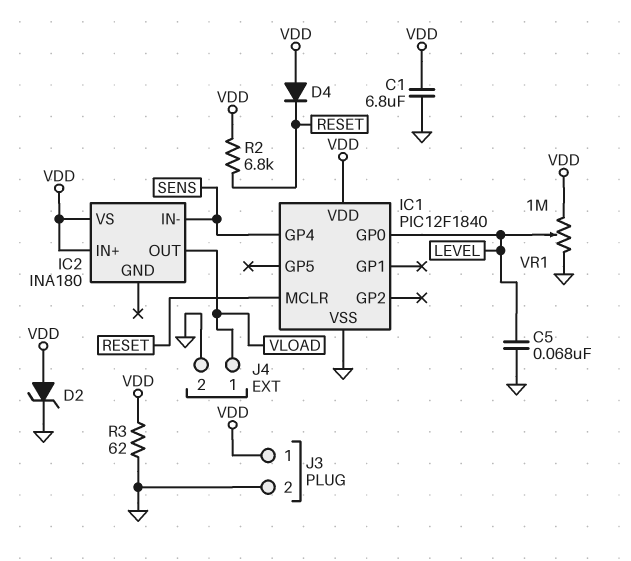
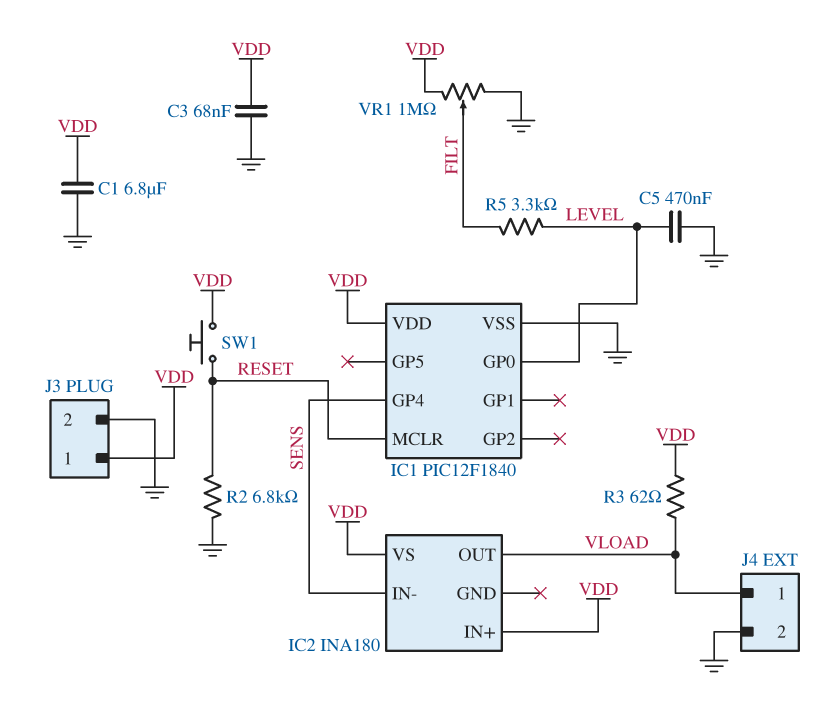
C3: none -> 68nF (GND, VDD)
C5: 68nF (GND, LEVEL) -> 470nF (GND, LEVEL)
D2: zener (A VDD, K GND) -> none
D4: diode (A VDD, K RESET) -> none
R2: 6.8k (RESET, VDD) -> 6.8k (GND, RESET)
R3: 62 (GND, VDD) -> 62 (VDD, VLOAD)
R5: none -> 3.3k (FILT, LEVEL)
SW1: none -> button (RESET, VDD)
VR1: 1M (GND, VDD, wiper LEVEL) -> 1M (GND, VDD, wiper FILT)

